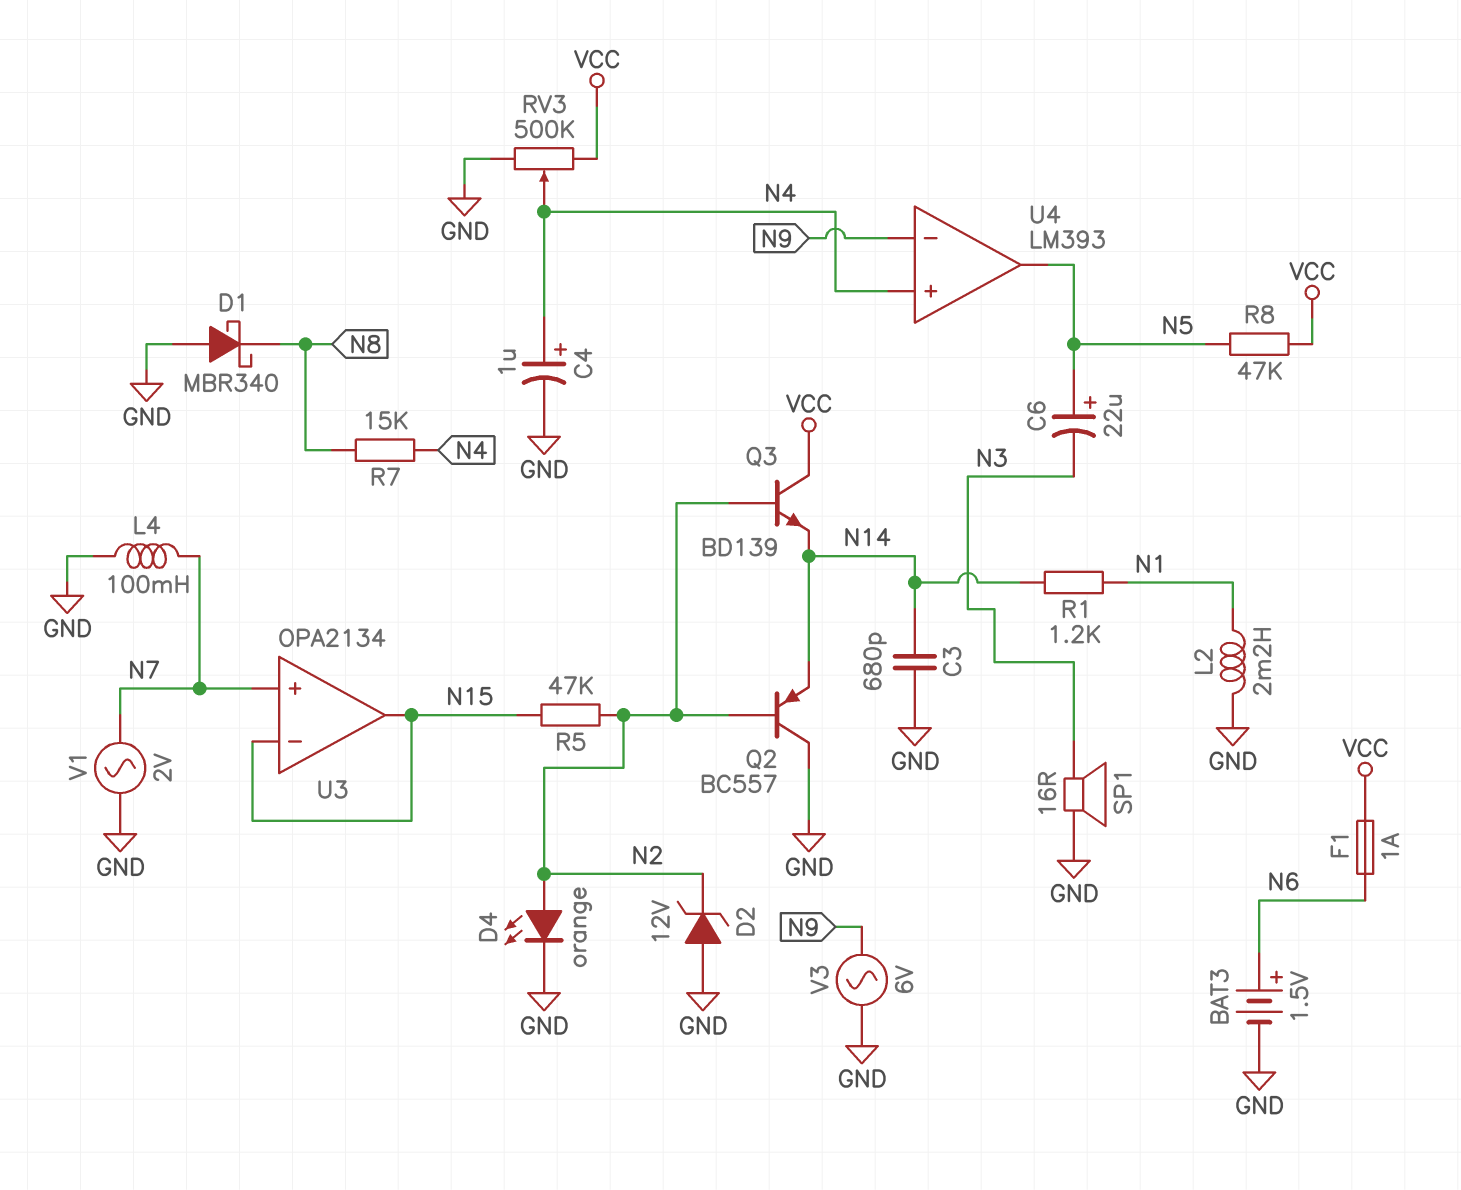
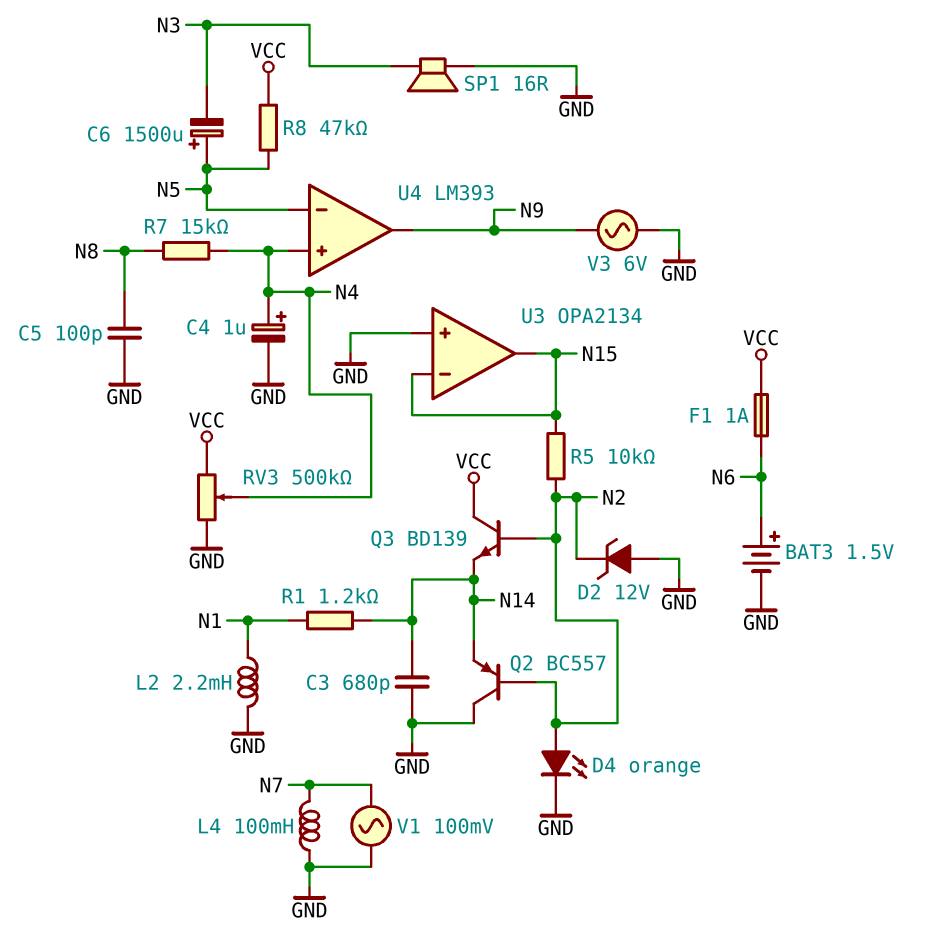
C5: none -> 100pF (GND, N8)
C6: 22uF (plus N5, minus N3) -> 1500uF (plus N5, minus N3)
D1: schottky MBR340 (A GND, K N8) -> none
R5: 47k (N2, N15) -> 10k (N2, N15)
U3 pin in+: N7 -> GND
U4 pin in-: N9 -> N5
U4 pin out: N5 -> N9
V1: AC 2V (GND, N7) -> AC 100mV (GND, N7)

